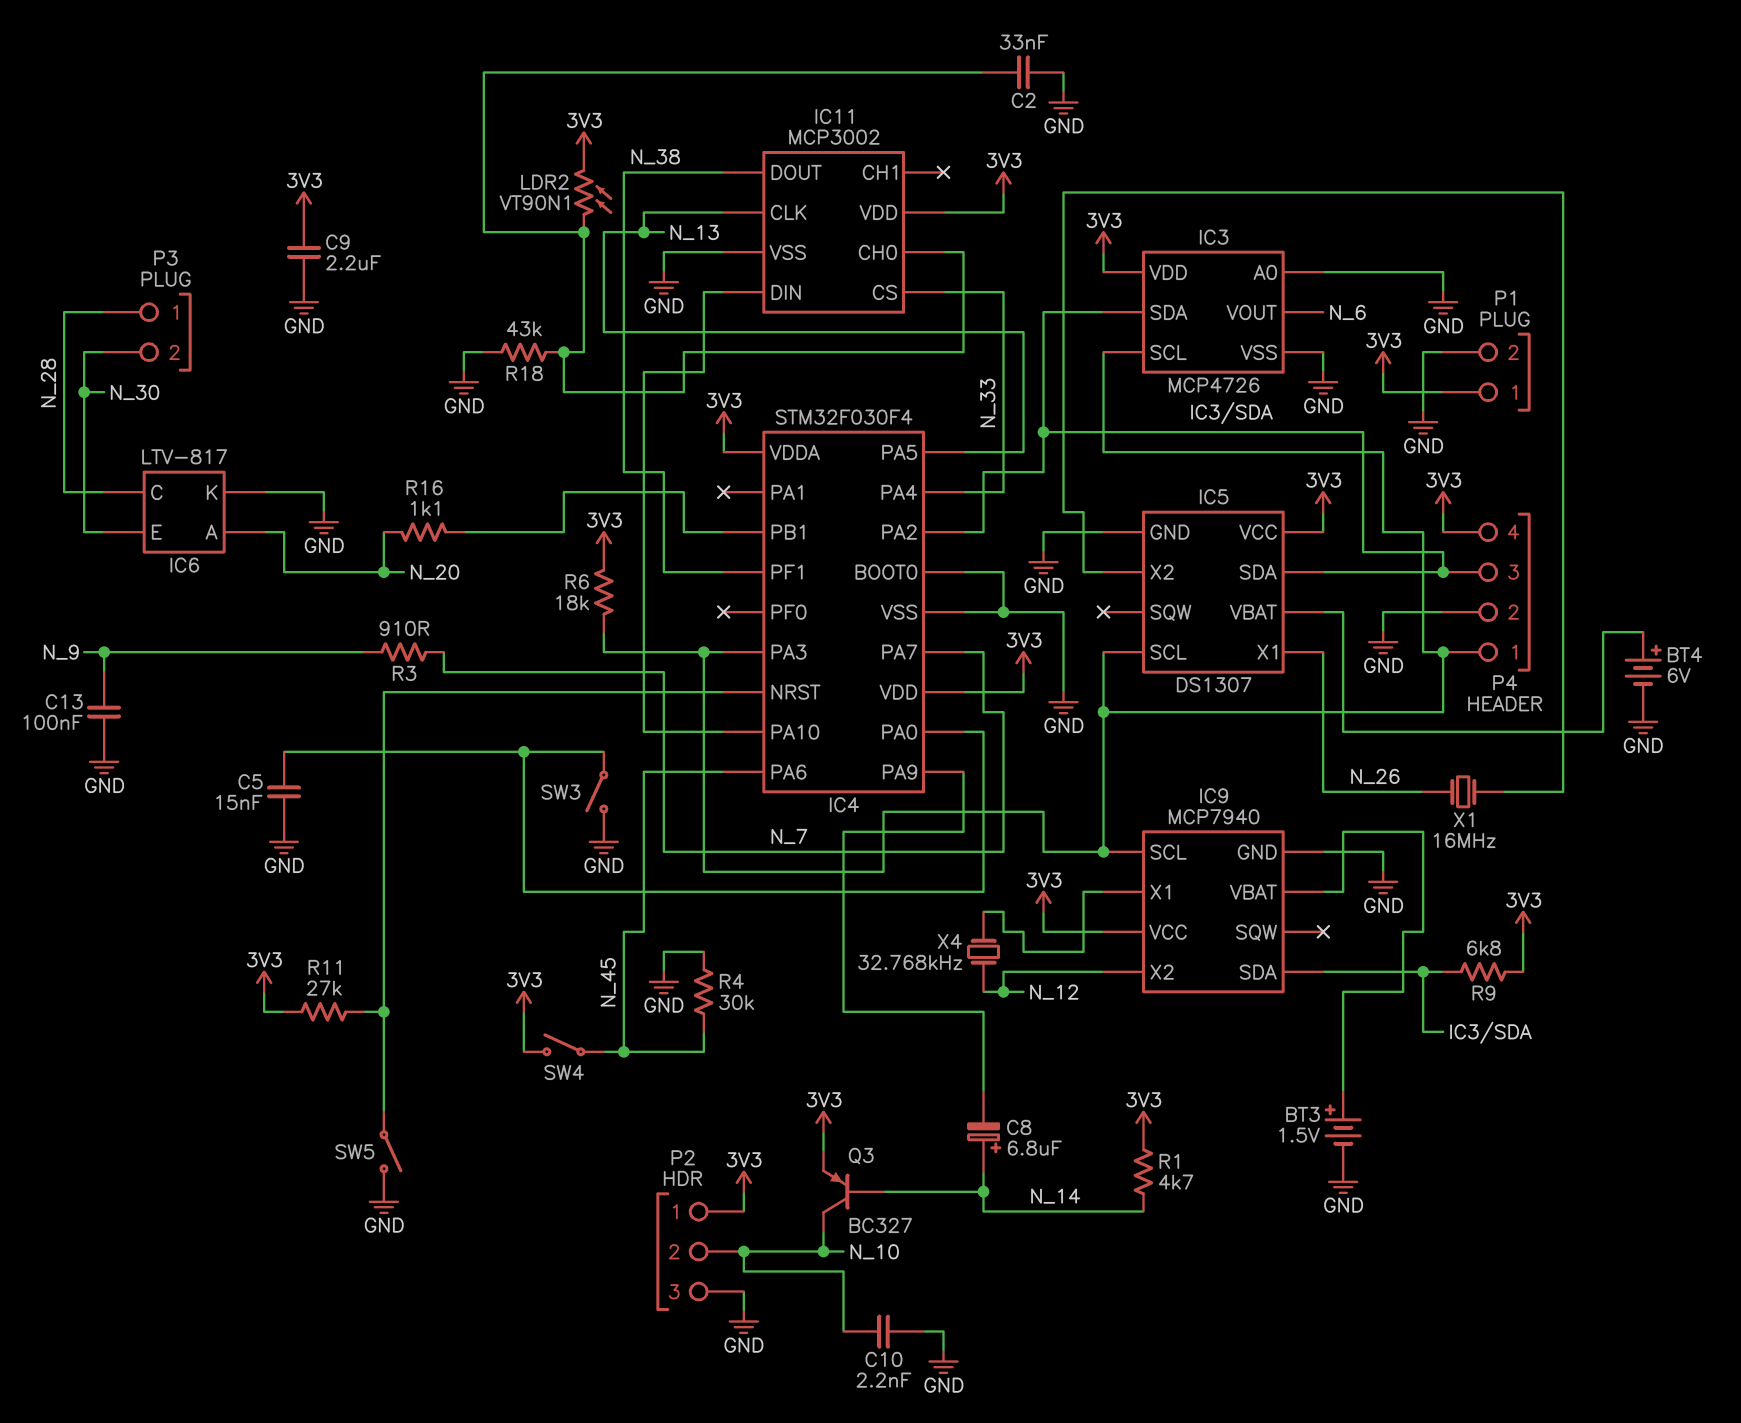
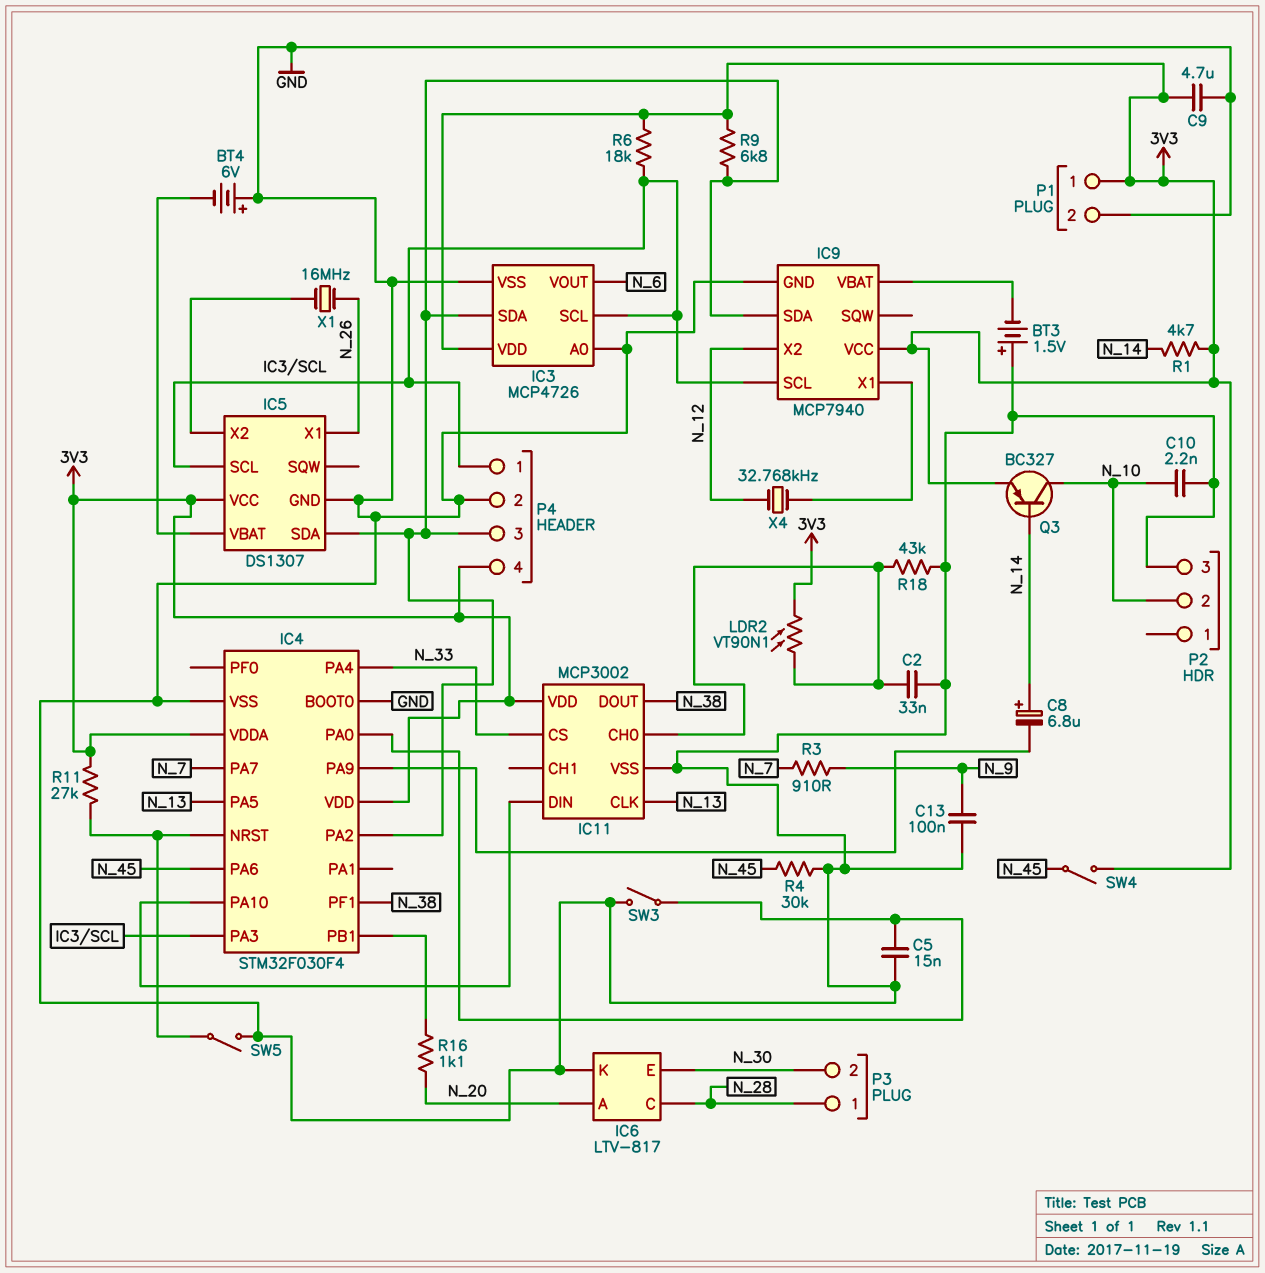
BT3: 1.5V (plus IC9/VBAT, minus GND) -> 1.5V (plus GND, minus IC9/VBAT)
BT4: 6V (plus IC5/VBAT, minus GND) -> 6V (plus GND, minus IC5/VBAT)
C9: 2.2uF (3V3, GND) -> 4.7uF (3V3, GND)
P2 pin 1: 3V3 -> none

